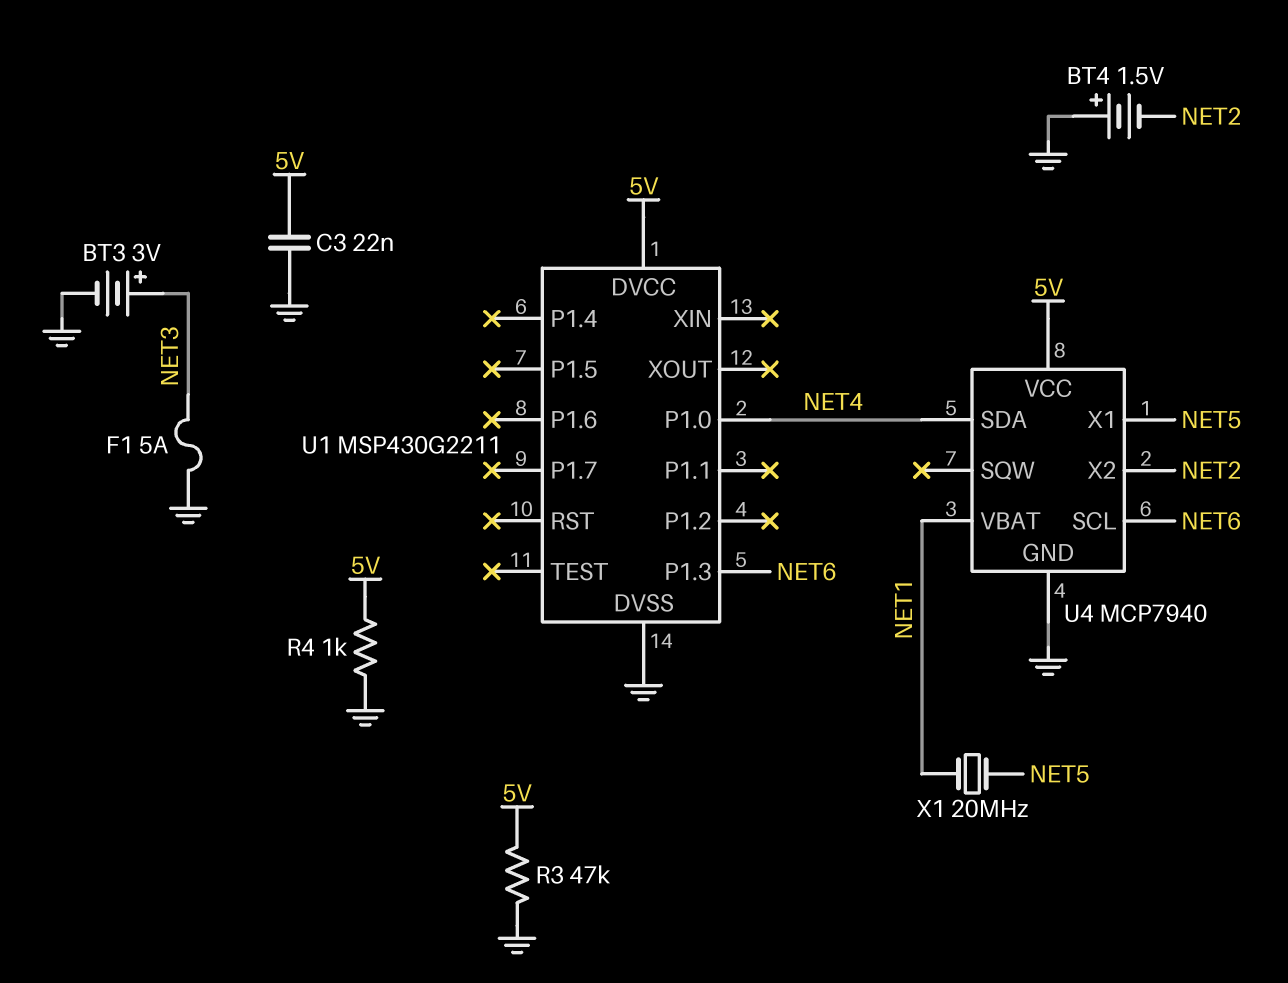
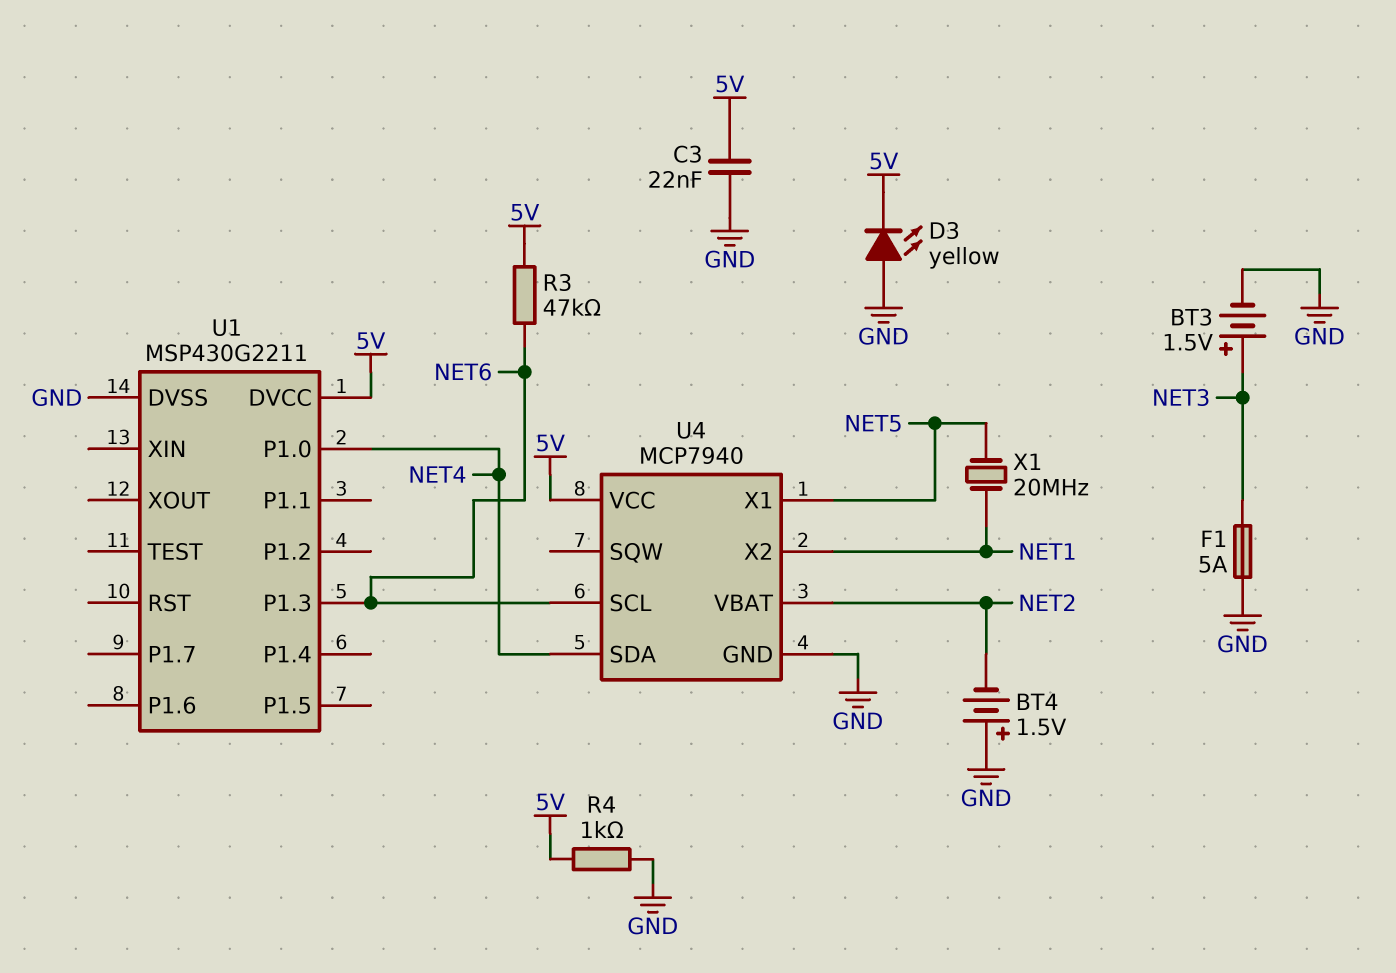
BT3: 3V (plus NET3, minus GND) -> 1.5V (plus NET3, minus GND)
D3: none -> LED yellow (A GND, K 5V)
R3: 47k (5V, GND) -> 47k (5V, NET6)
U4 pin VBAT: NET1 -> NET2
U4 pin X2: NET2 -> NET1

